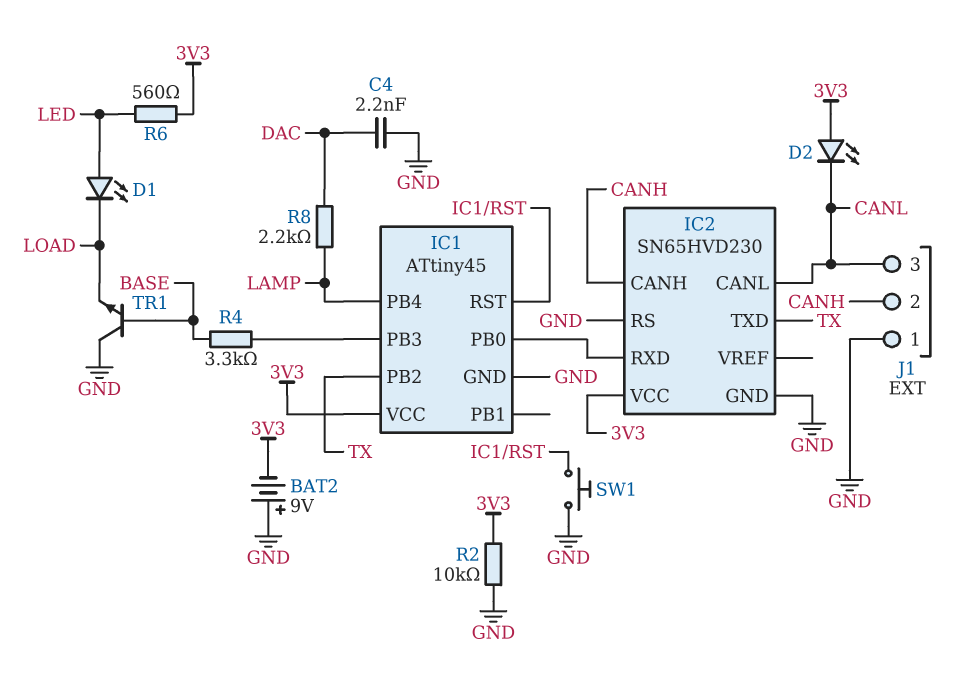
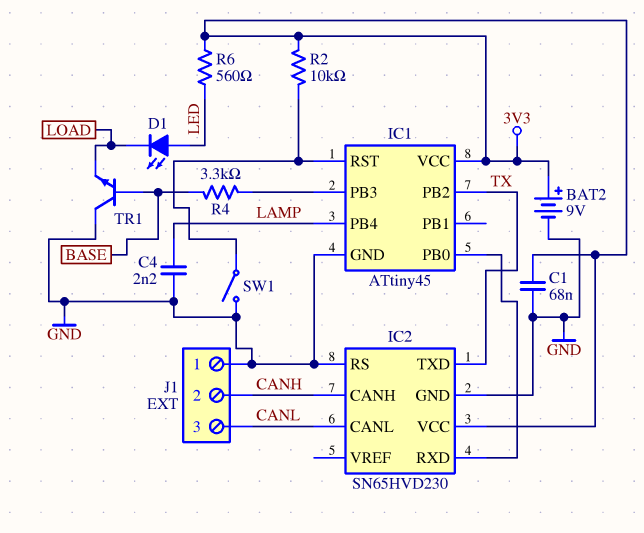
BAT2: 9V (plus GND, minus 3V3) -> 9V (plus 3V3, minus GND)
C1: none -> 68nF (3V3, GND)
C4: 2.2nF (DAC, GND) -> 2.2nF (GND, LAMP)
D2: LED (A 3V3, K CANL) -> none
R2: 10k (3V3, GND) -> 10k (3V3, IC1/RST)
R8: 2.2k (DAC, LAMP) -> none
SW1: button (GND, IC1/RST) -> switch (GND, IC1/RST)

